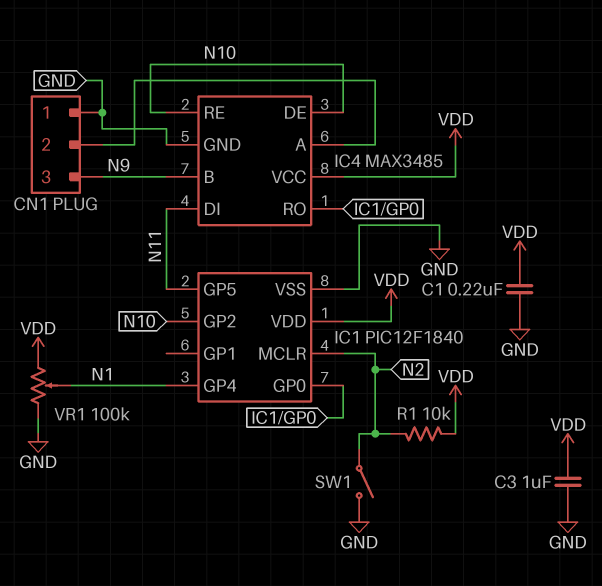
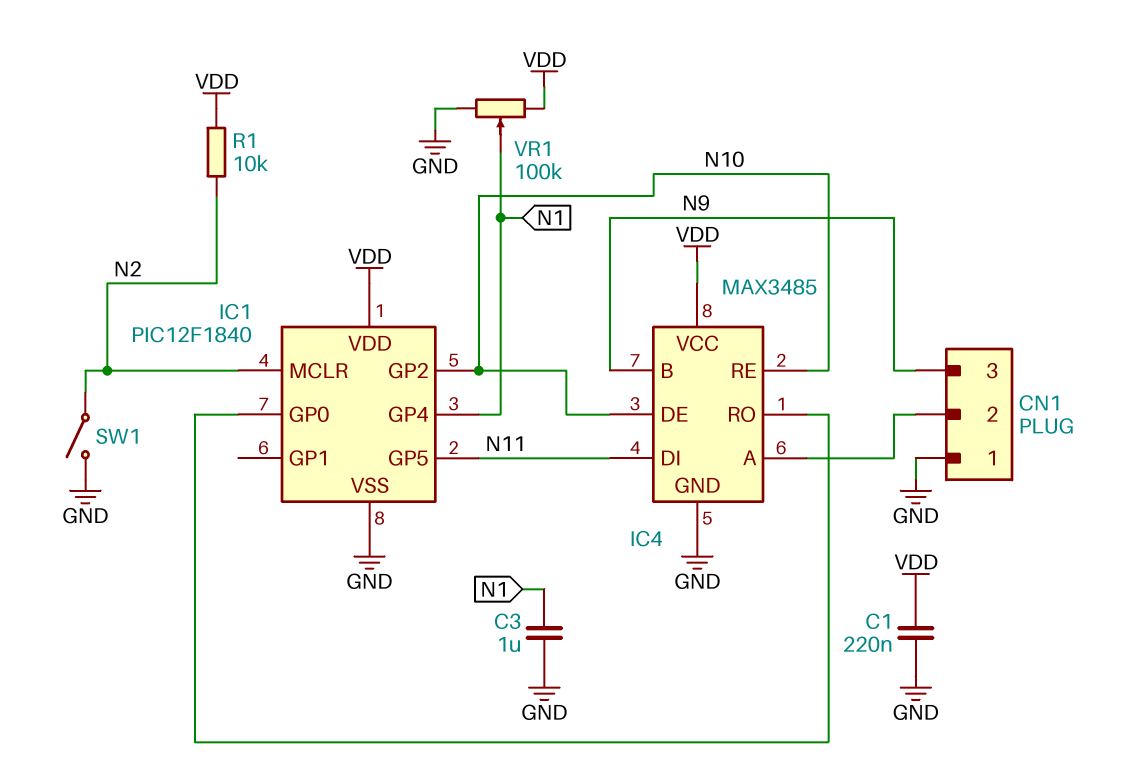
C3: 1uF (GND, VDD) -> 1uF (GND, N1)

